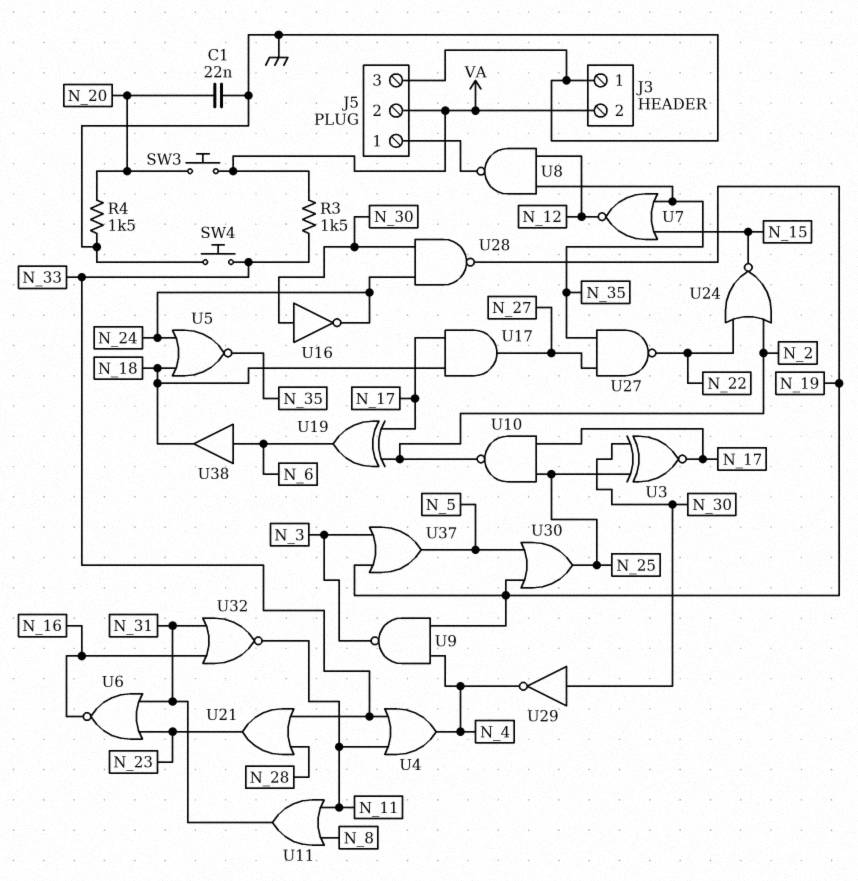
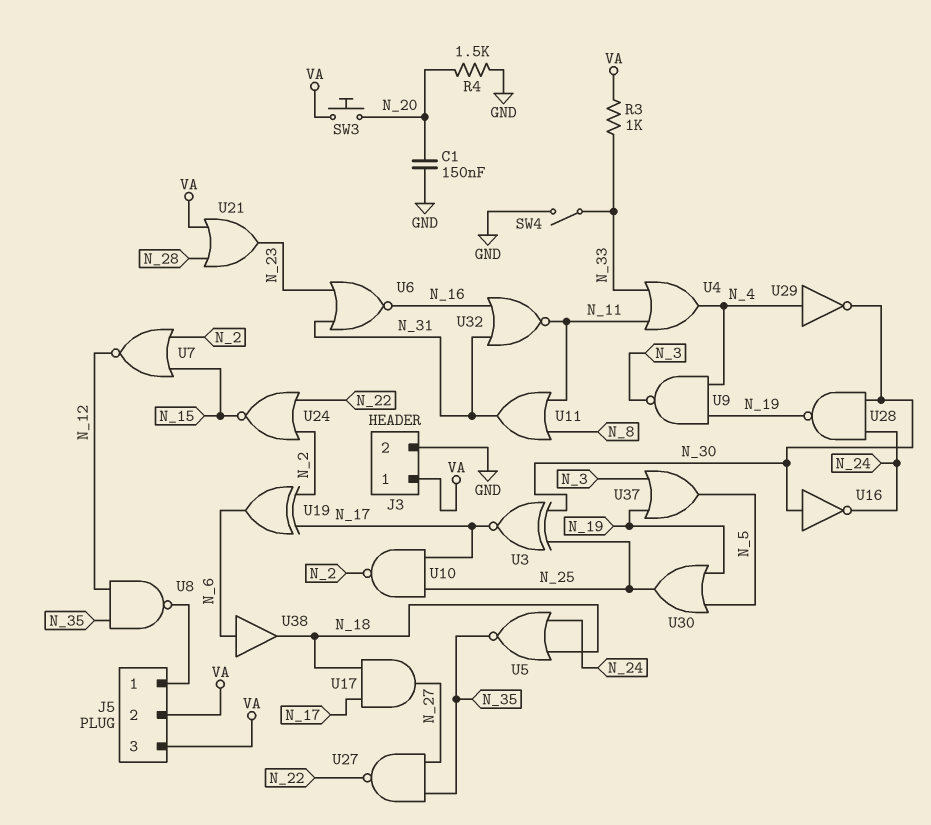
C1: 22nF (GND, N_20) -> 150nF (GND, N_20)
J3 pin 1: GND -> VA
J3 pin 2: VA -> GND
J5 pin 3: GND -> VA
R3: 1.5k (N_33, VA) -> 1k (N_33, VA)
SW4: button (GND, N_33) -> switch (GND, N_33)
U7: NOR (in N_15, in N_35, out N_12) -> NOR (in N_2, in N_15, out N_12)
U21: OR (in N_28, in N_33, out N_23) -> OR (in N_28, in VA, out N_23)
U29: NOT (in N_30, out N_4) -> NOT (in N_4, out N_30)

